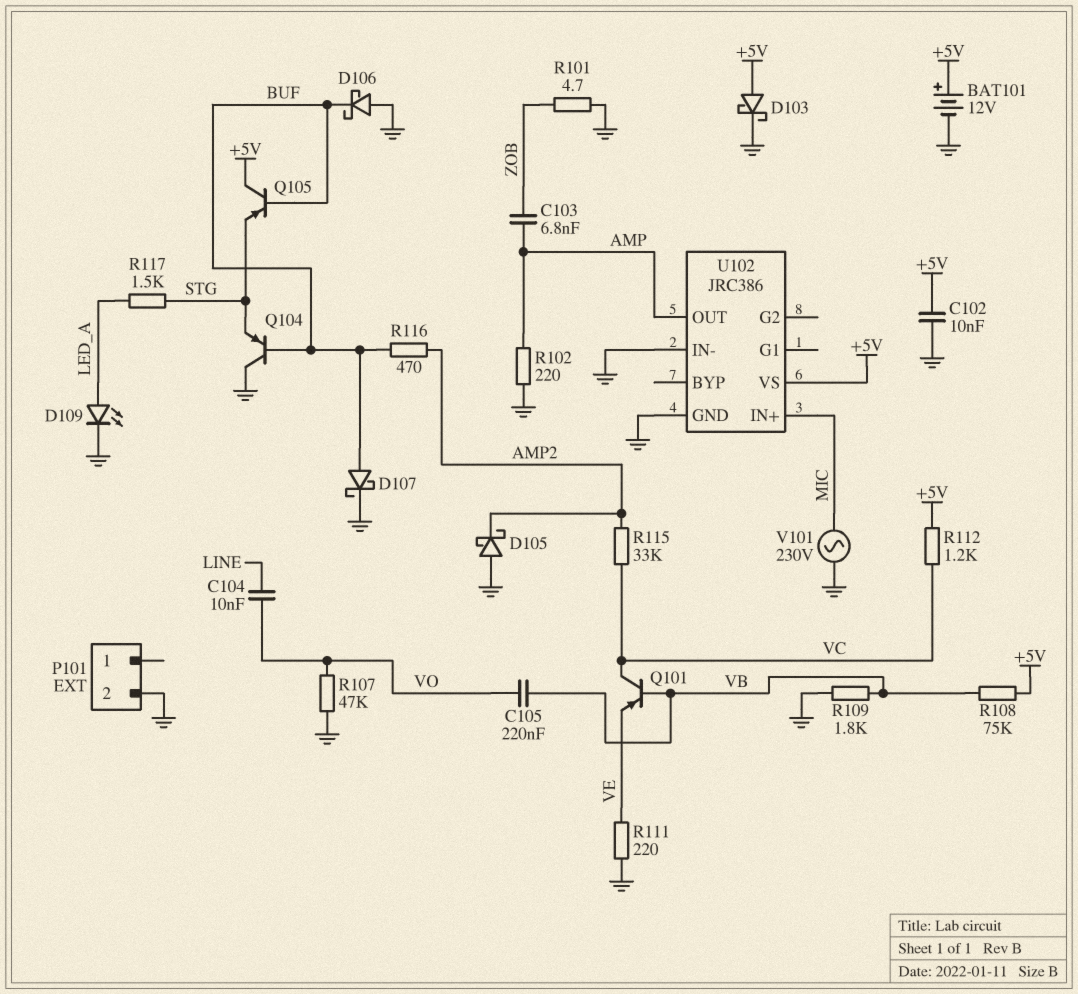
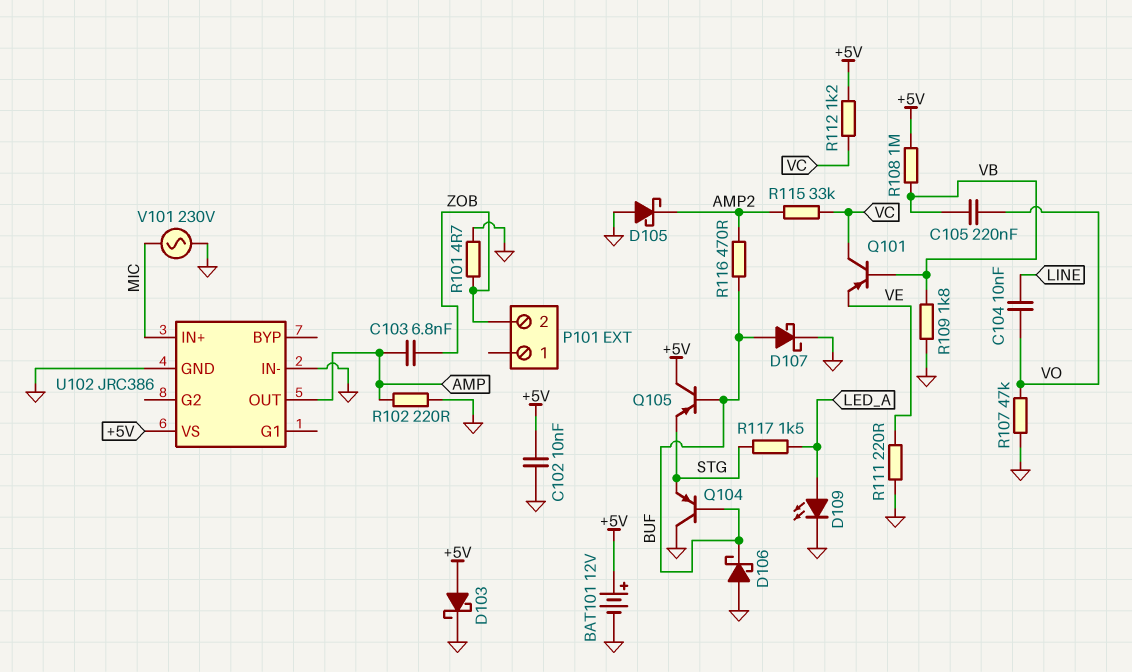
P101 pin 2: GND -> ZOB
R108: 75k (+5V, VB) -> 1M (+5V, VB)

